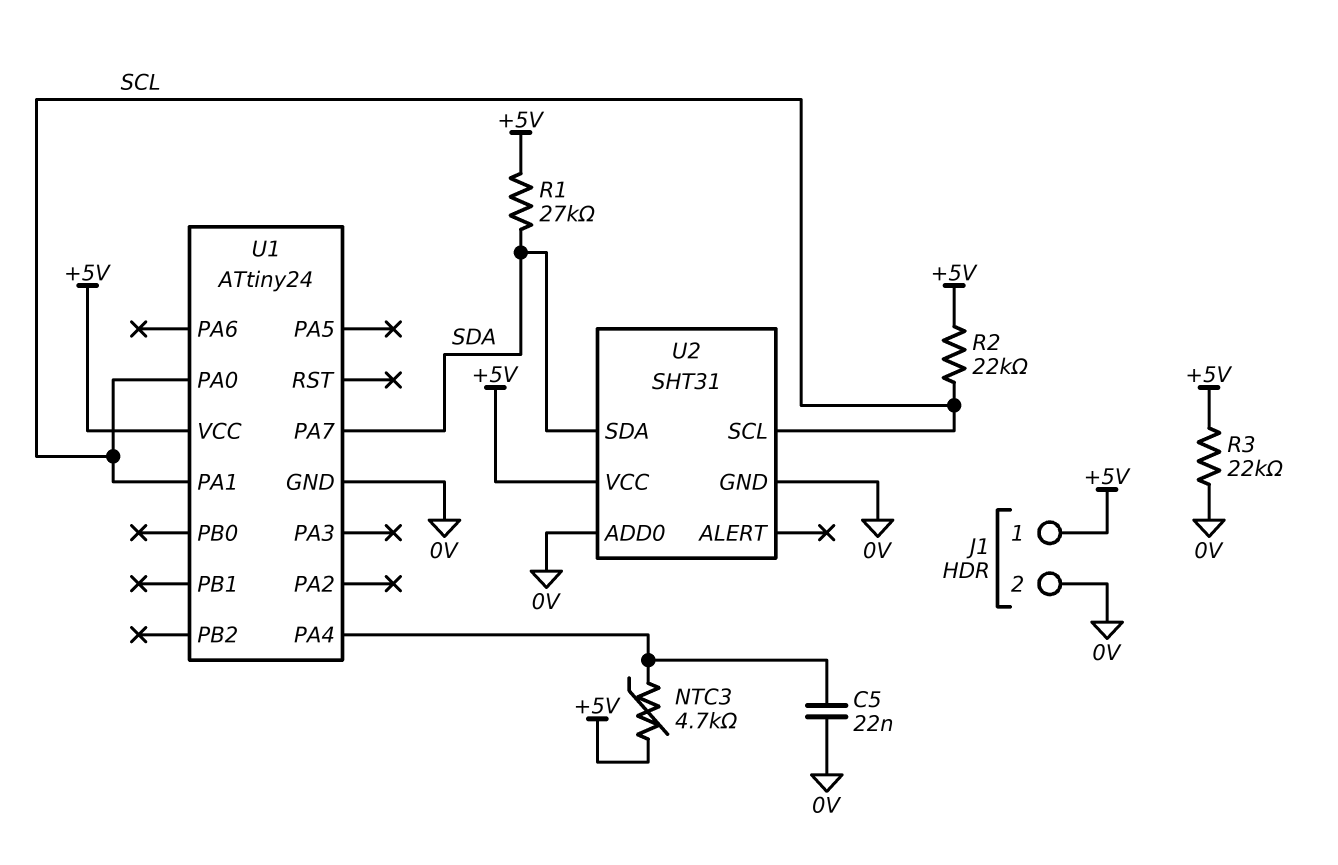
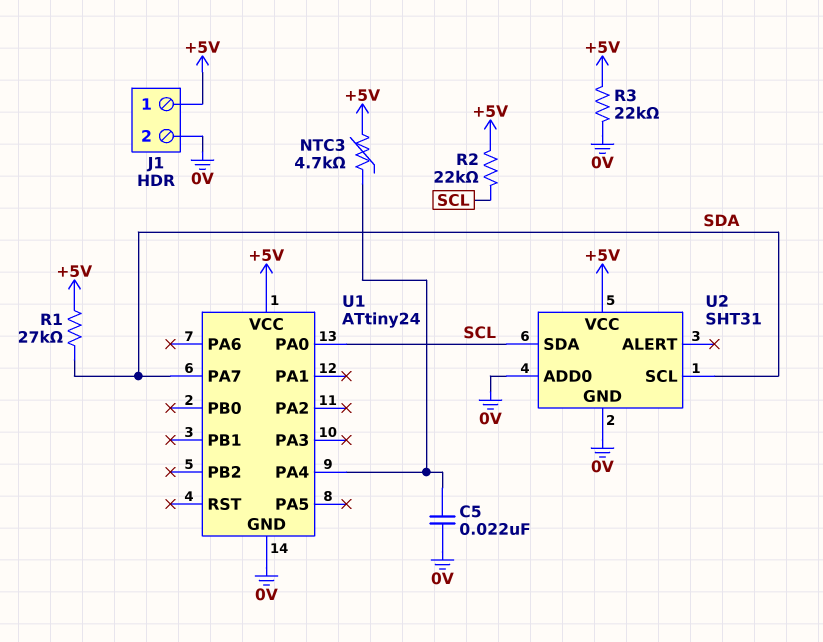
U1 pin PA1: SCL -> none
U2 pin SCL: SCL -> SDA
U2 pin SDA: SDA -> SCL

